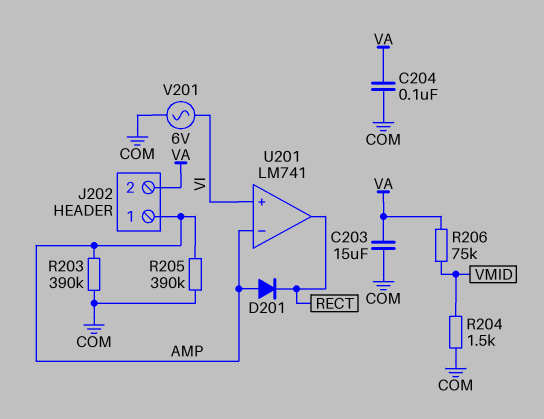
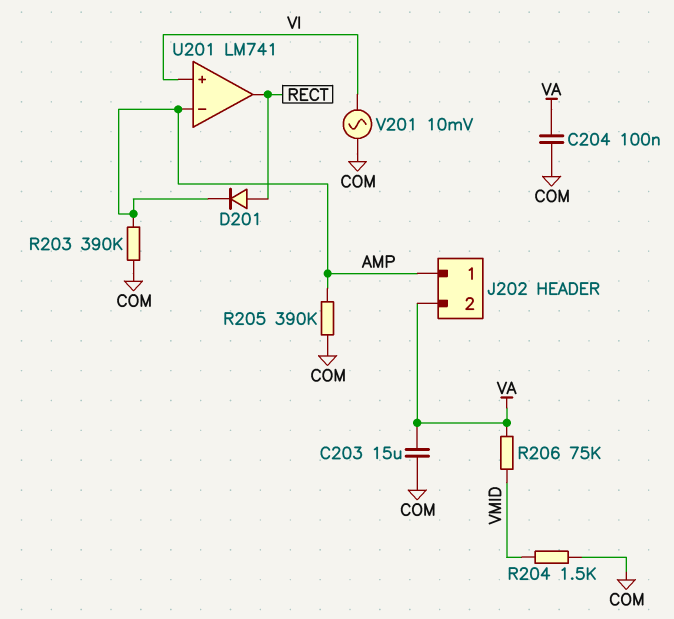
D201: diode (A AMP, K RECT) -> diode (A RECT, K AMP)
V201: AC 6V (COM, VI) -> AC 10mV (COM, VI)

